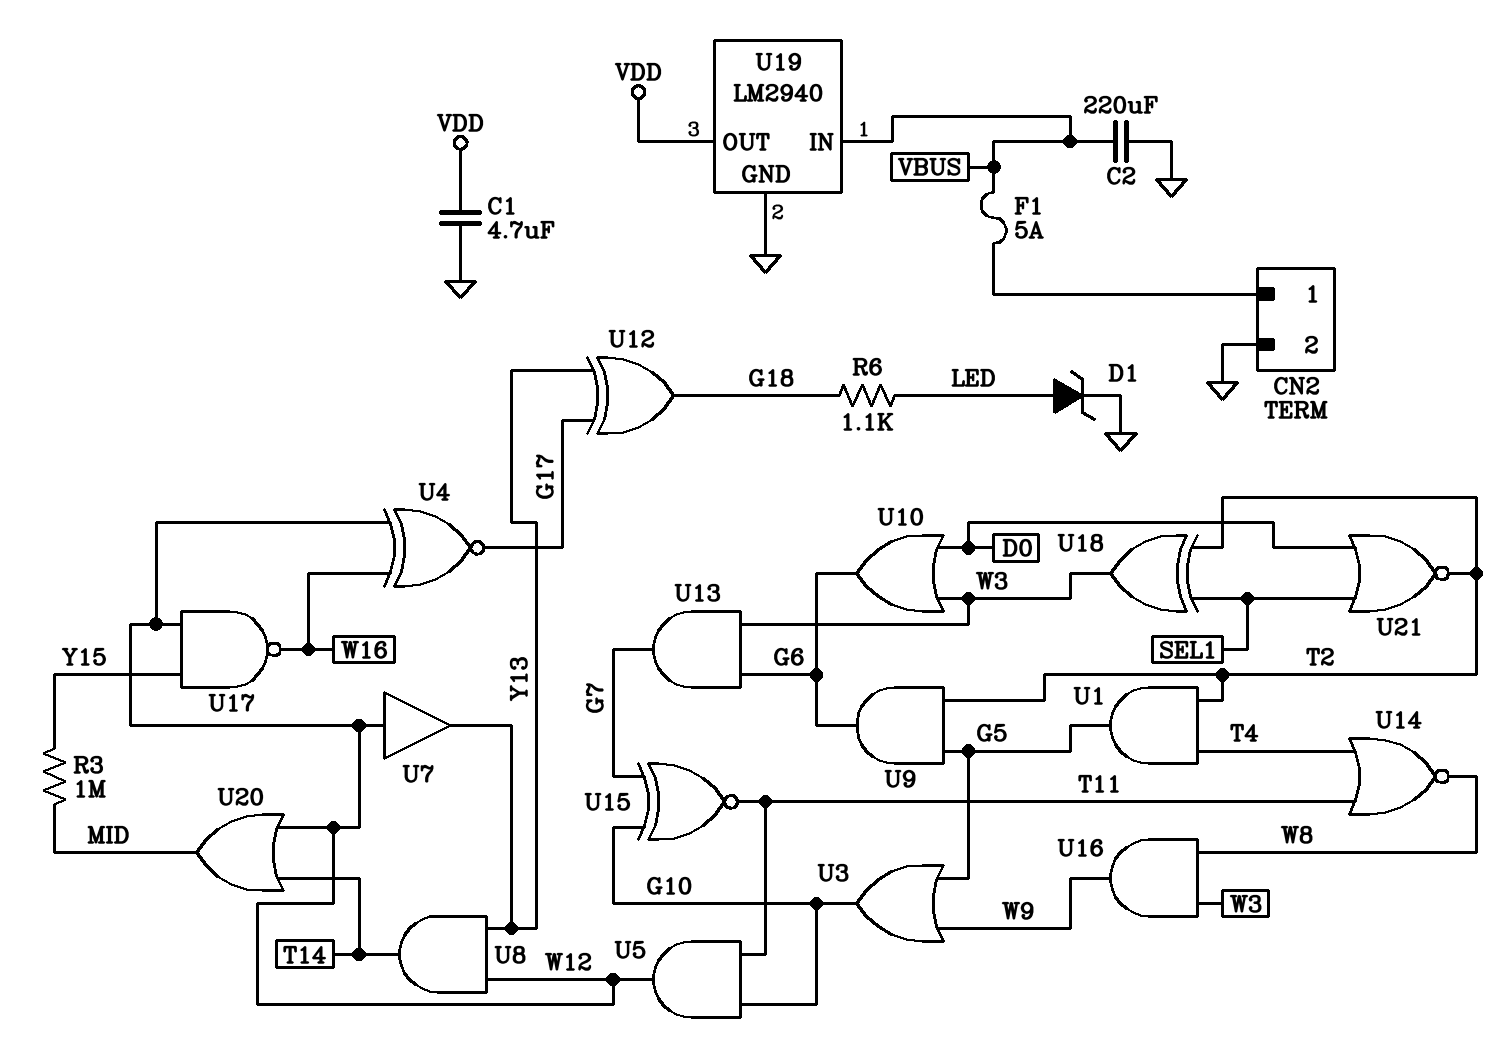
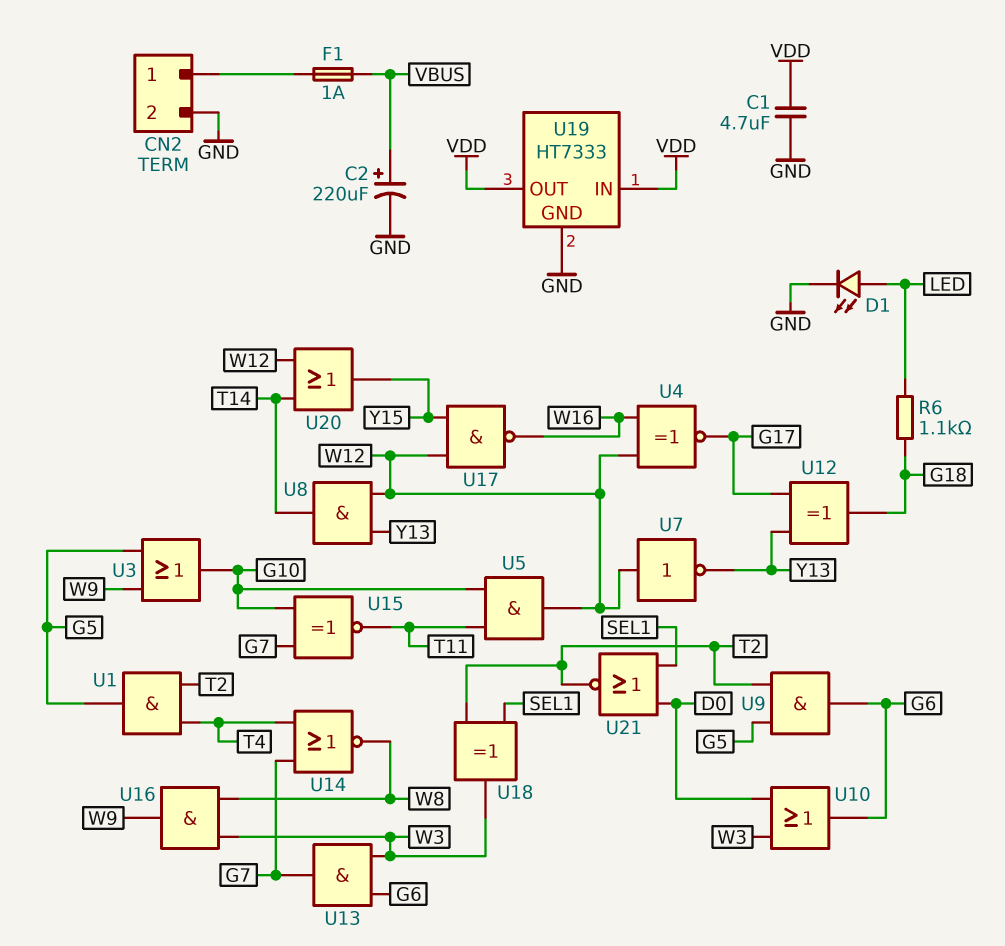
C2: 220uF (GND, VBUS) -> 220uF (plus VBUS, minus GND)
D1: zener (A LED, K GND) -> LED (A LED, K GND)
F1: 5A (CN2/1, VBUS) -> 1A (CN2/1, VBUS)
R3: 1M (MID, Y15) -> none
U7: buffer (in W12, out Y13) -> NOT (in W12, out Y13)
U14: NOR (in T4, in T11, out W8) -> NOR (in G7, in T4, out W8)
U19: LM2940 -> HT7333
U19 pin IN: VBUS -> VDD
U20: OR (in T14, in W12, out MID) -> OR (in T14, in W12, out Y15)

